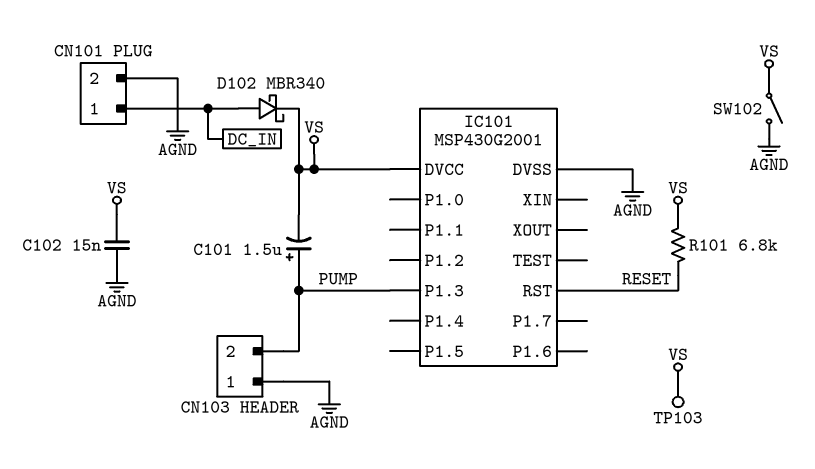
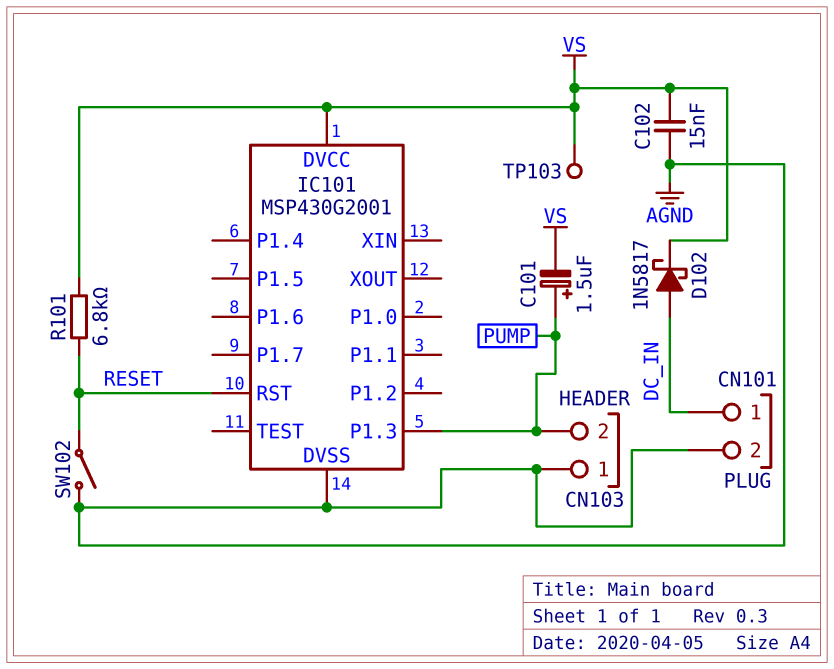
D102: schottky MBR340 (A DC_IN, K VS) -> schottky 1N5817 (A DC_IN, K VS)
SW102: switch (AGND, VS) -> switch (AGND, RESET)

